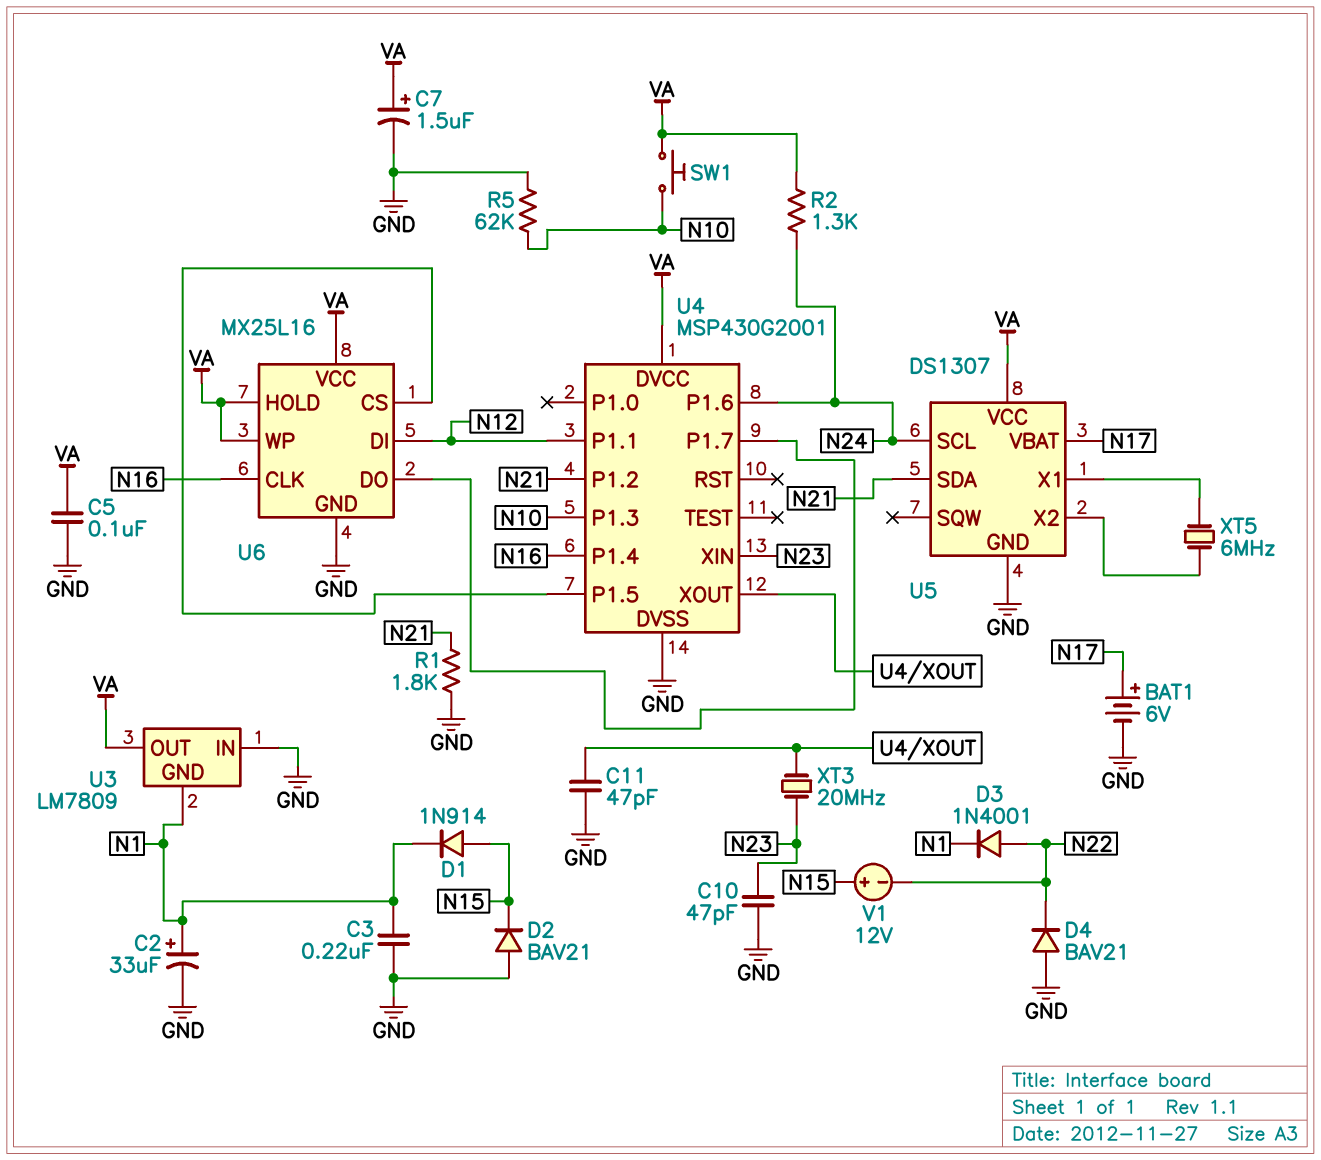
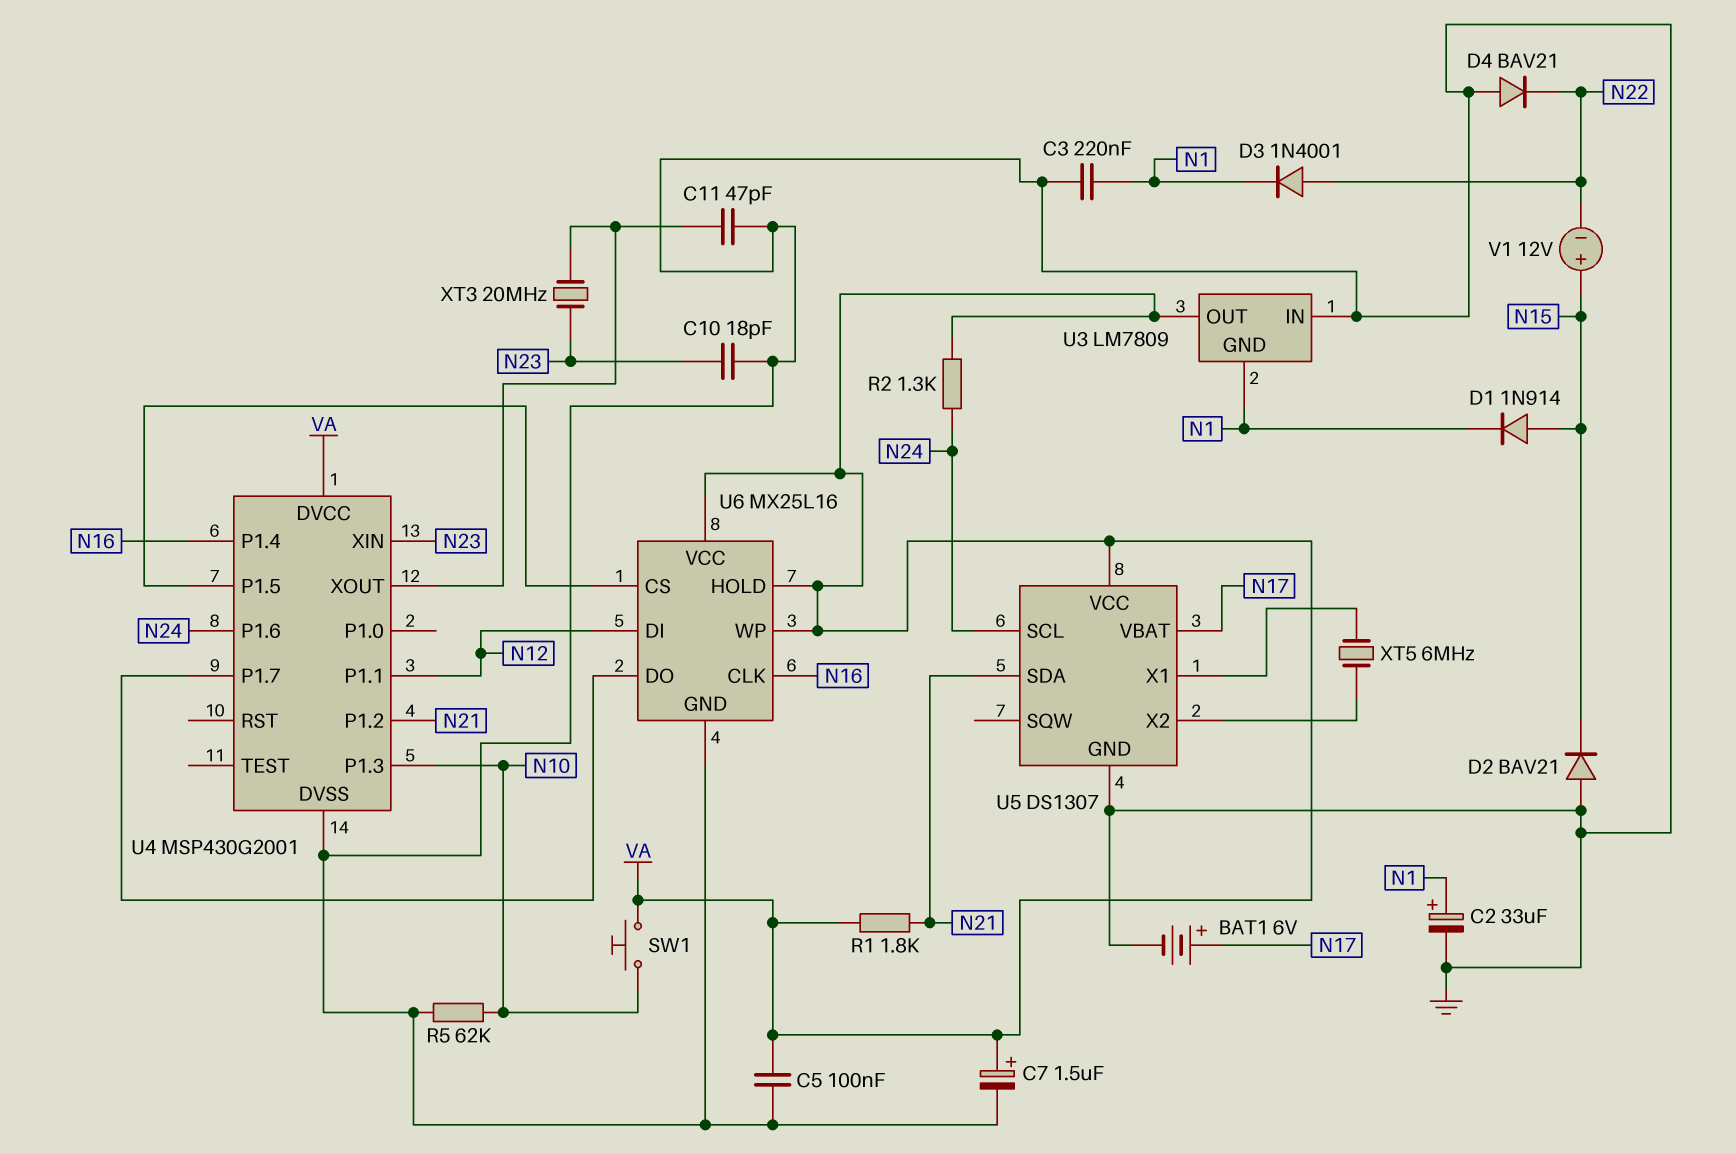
C10: 47pF (GND, N23) -> 18pF (GND, N23)
R1: 1.8k (GND, N21) -> 1.8k (N21, VA)

